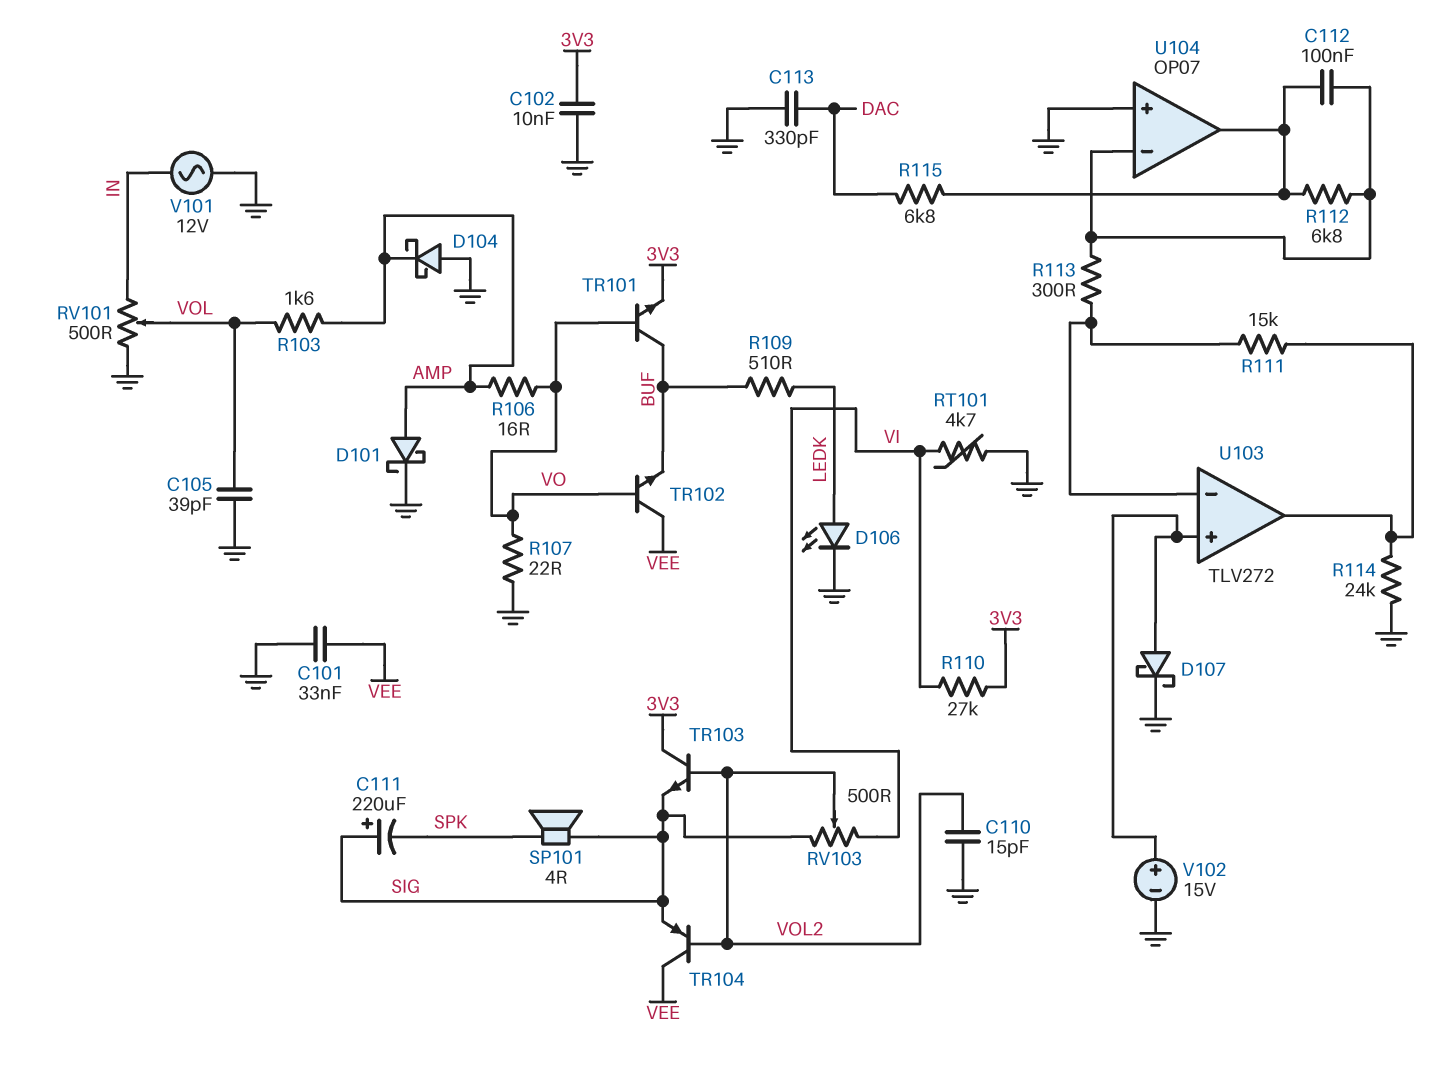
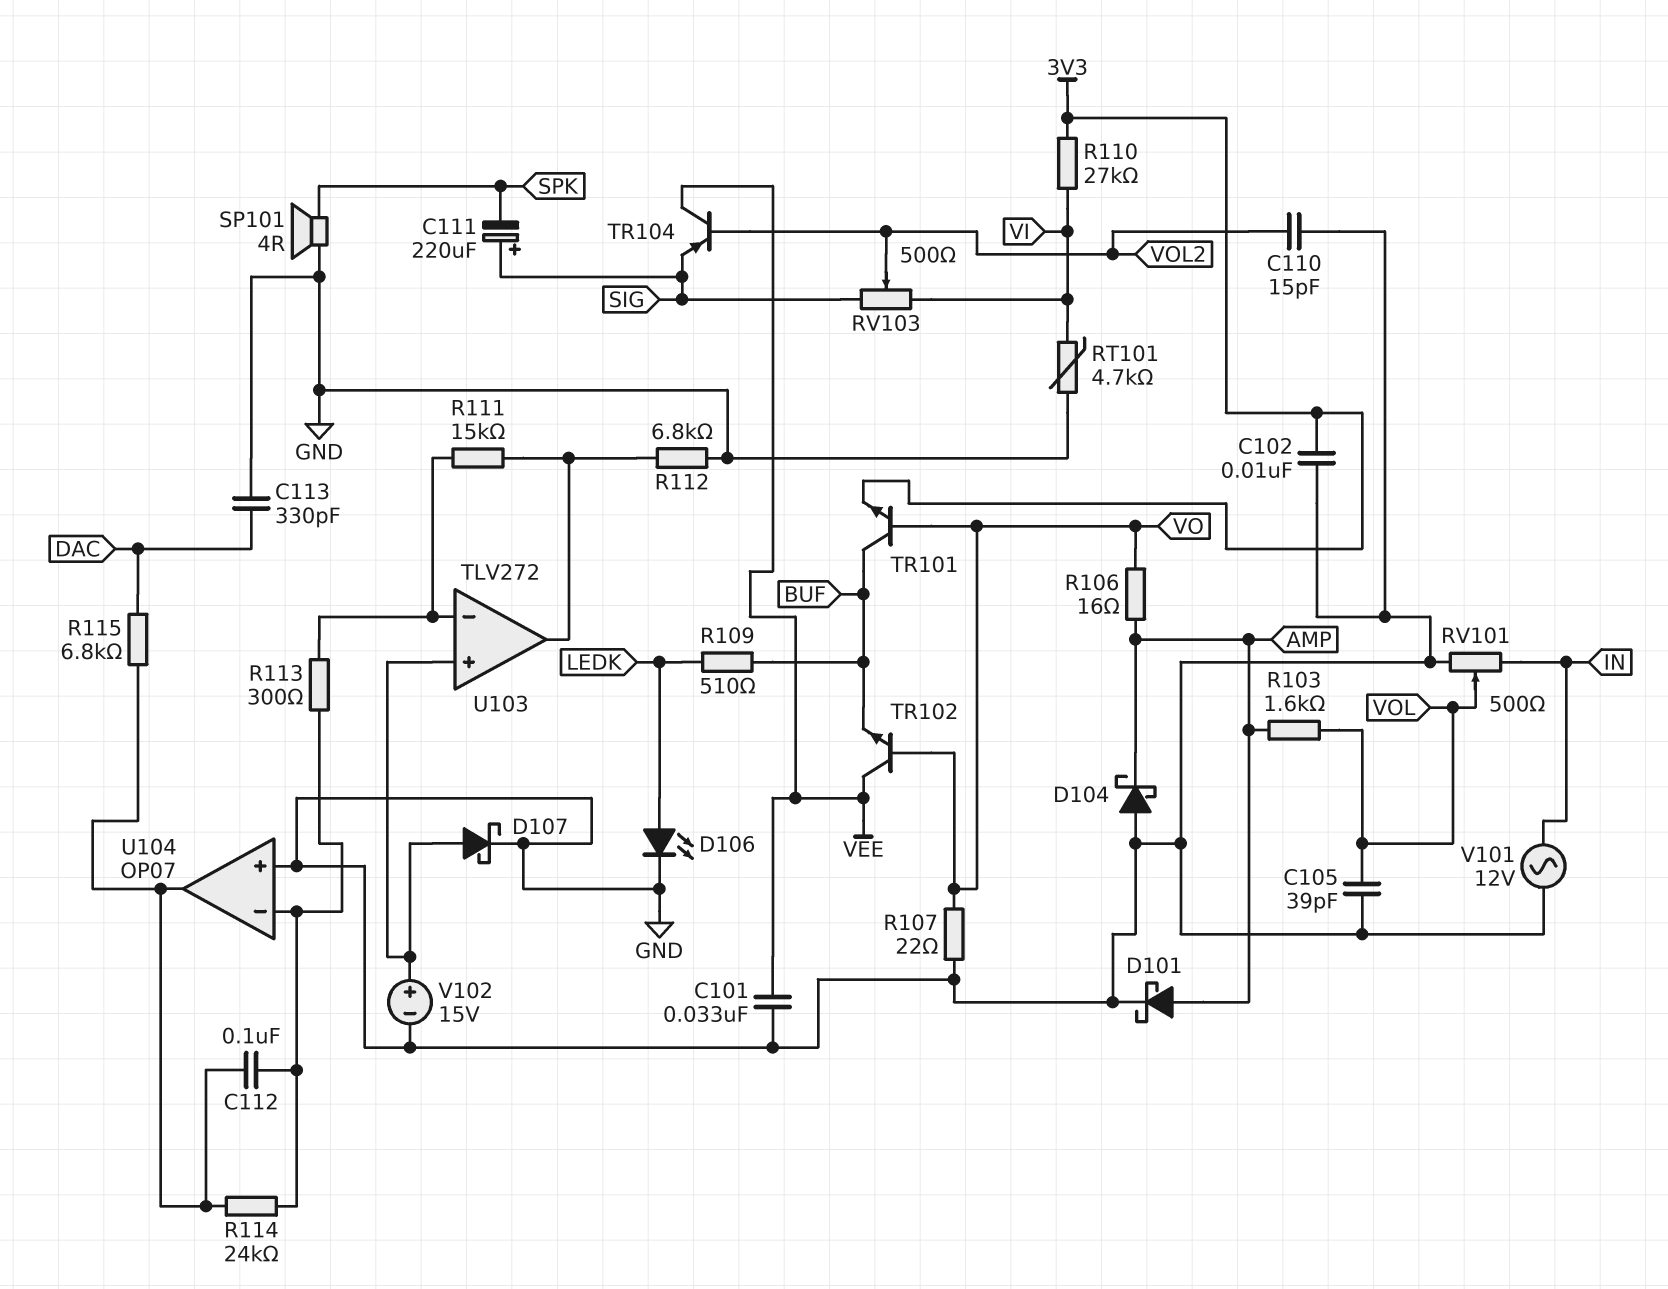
R112: 6.8k (U104/in-, U104/out) -> 6.8k (GND, U103/out)
R114: 24k (GND, U103/out) -> 24k (U104/in-, U104/out)
SP101: speaker 4R (SIG, SPK) -> speaker 4R (GND, SPK)
TR103: NPN (B VOL2, C 3V3, E SIG) -> none

